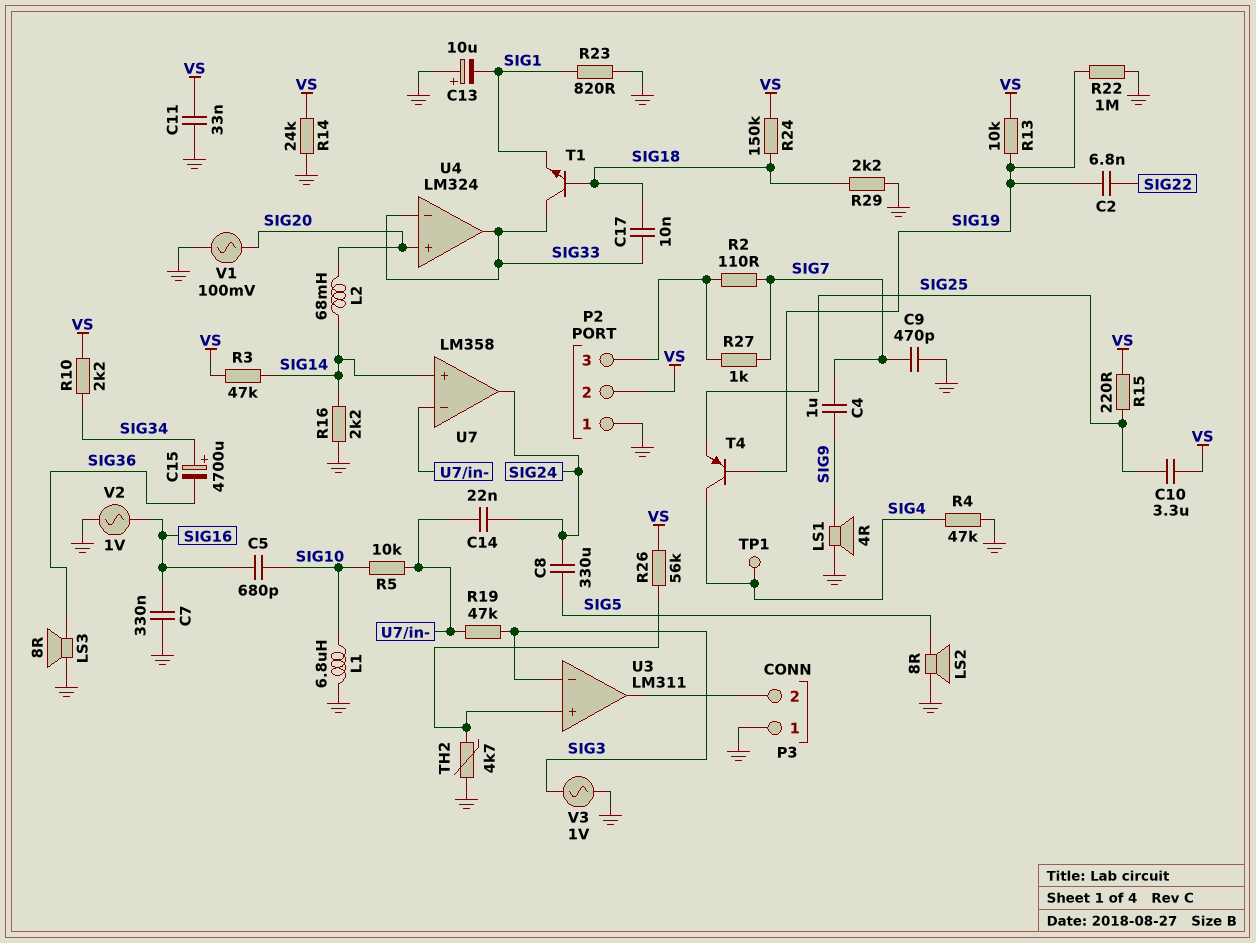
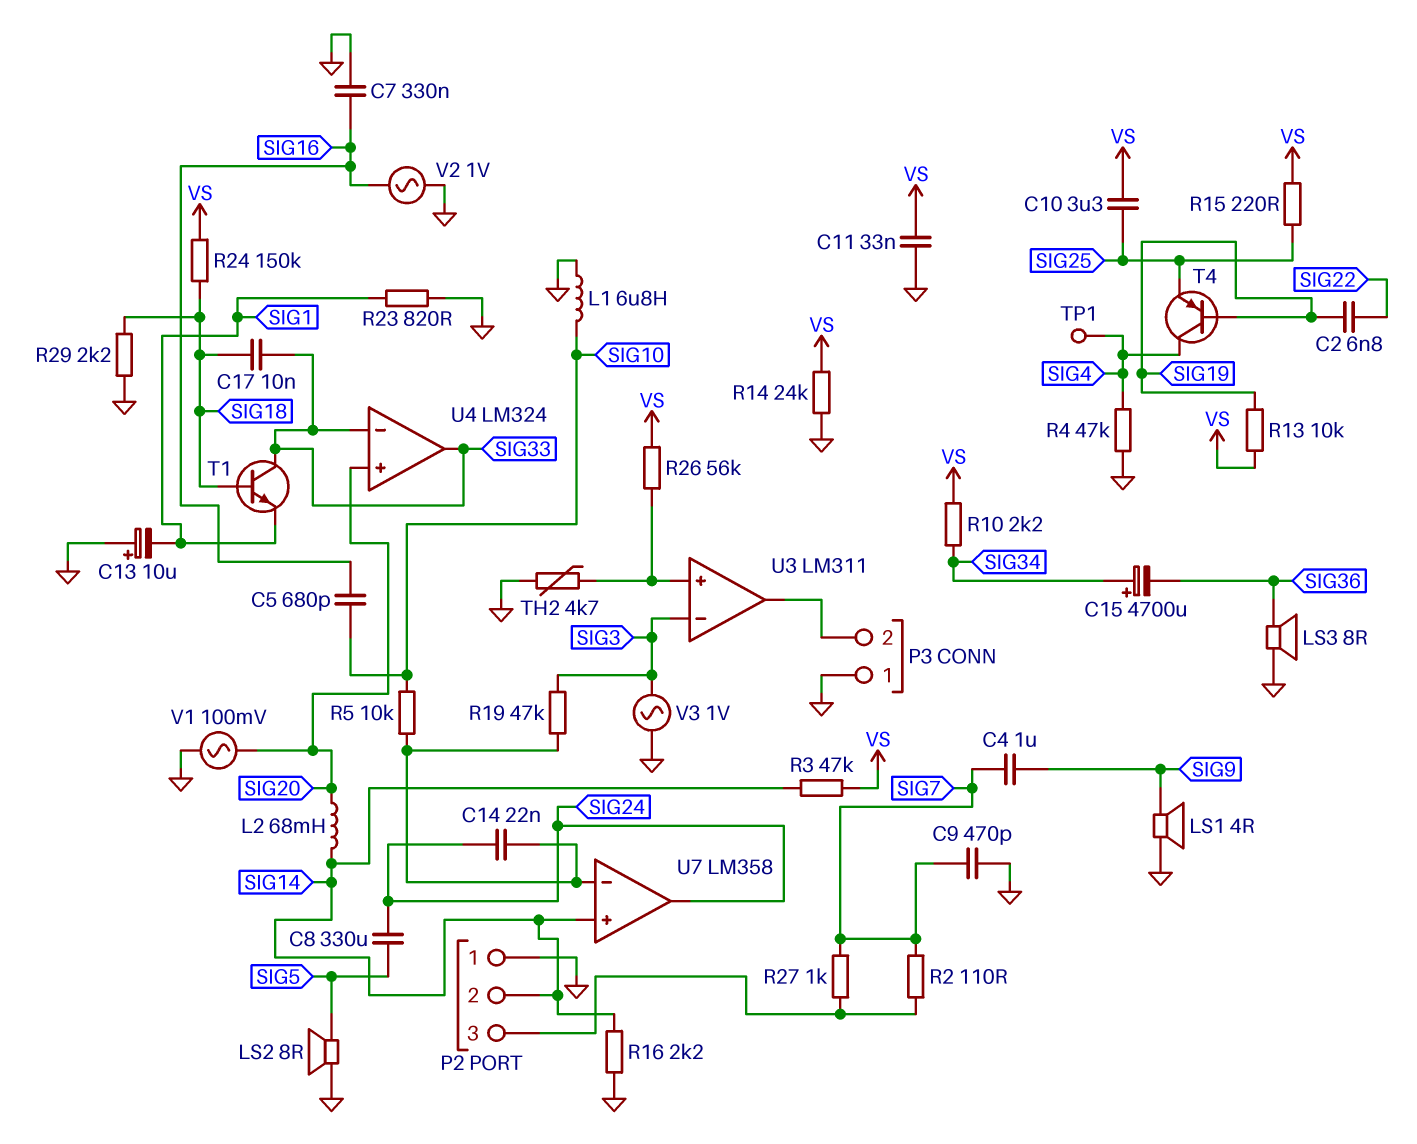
P2 pin 2: VS -> SIG14
R22: 1M (GND, SIG19) -> none

